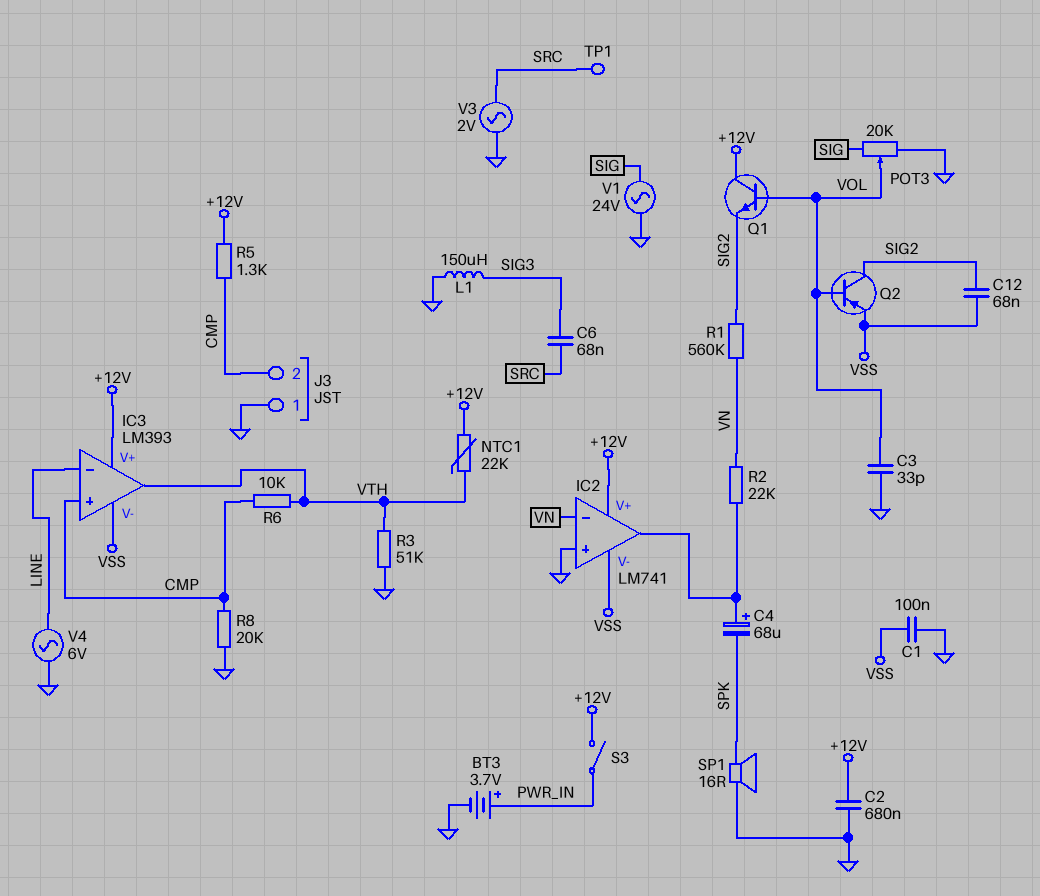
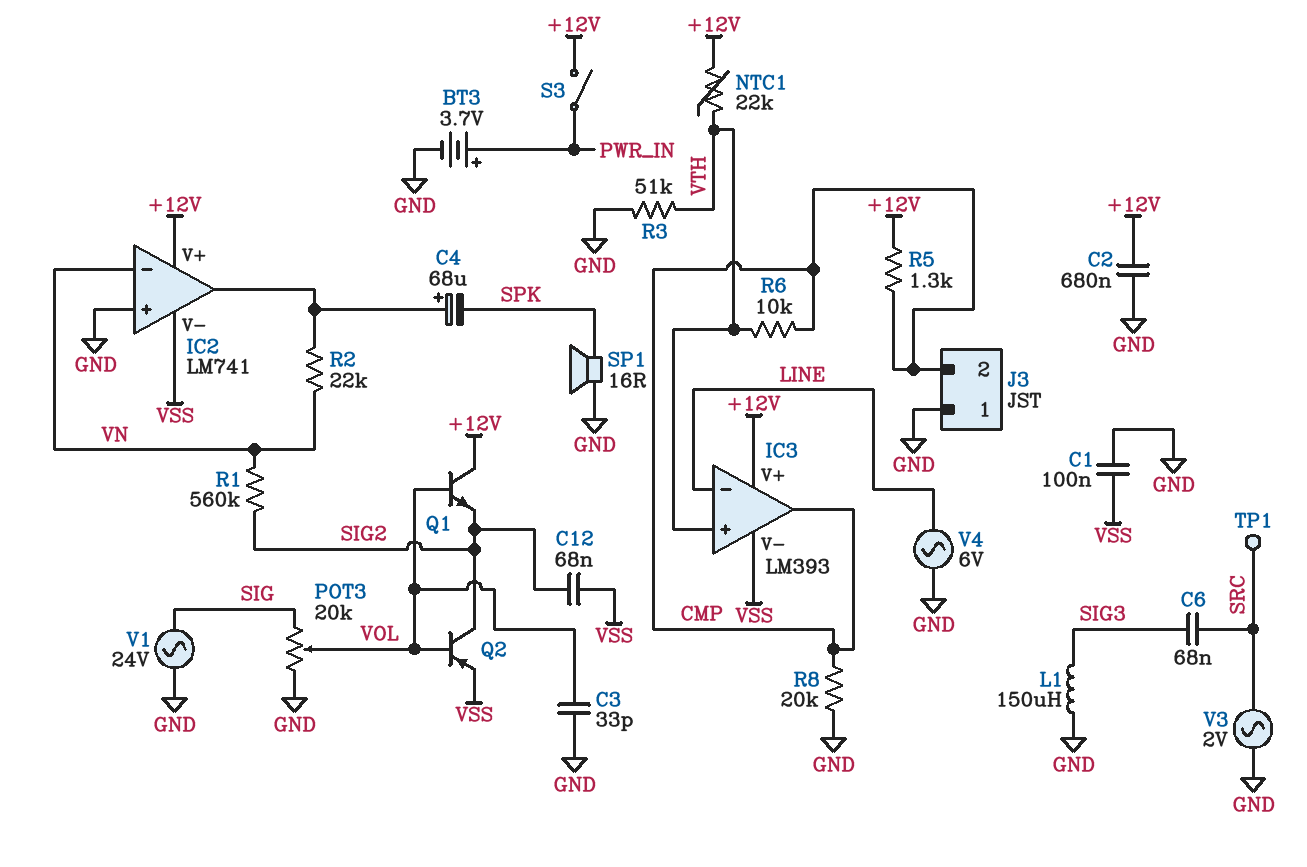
IC3 pin in+: CMP -> VTH
IC3 pin out: VTH -> CMP

